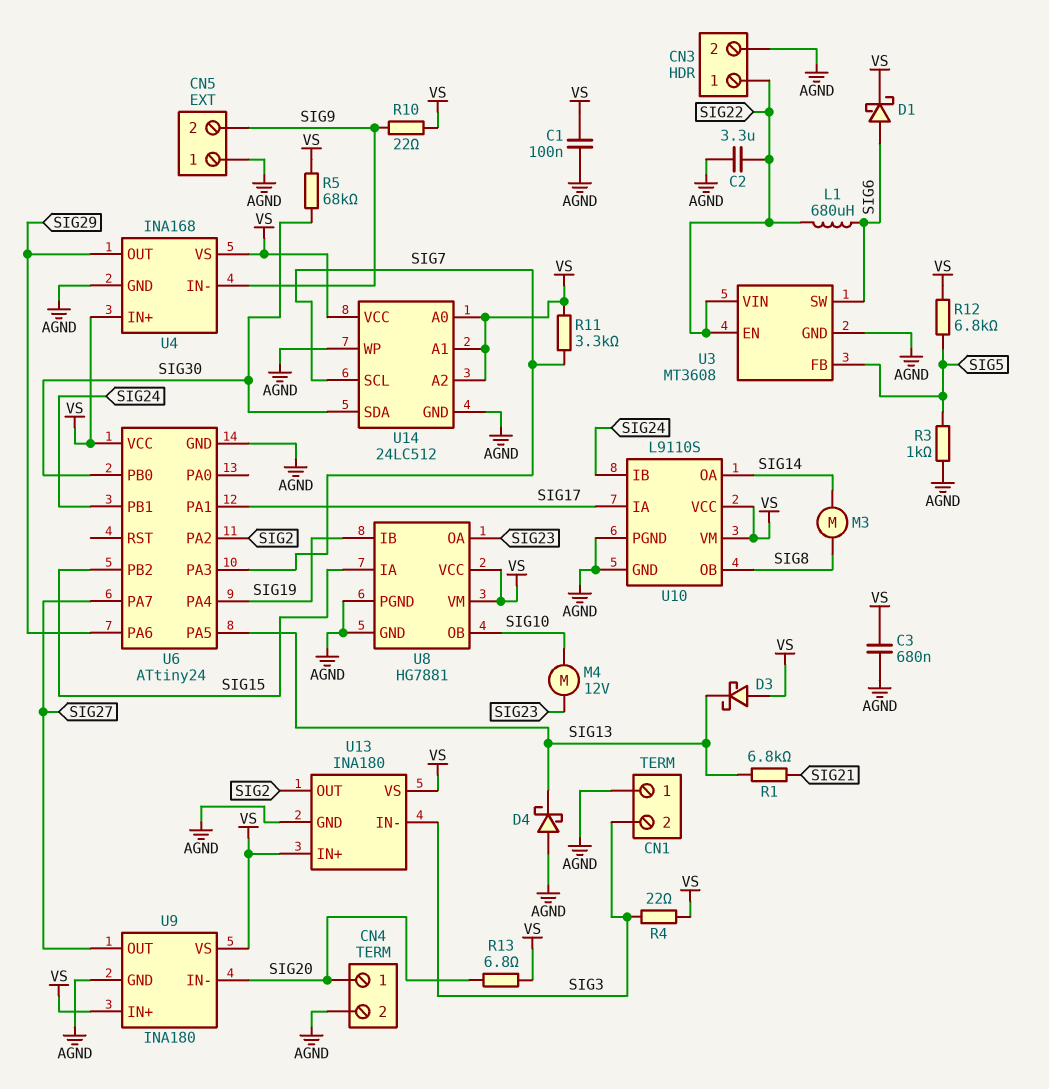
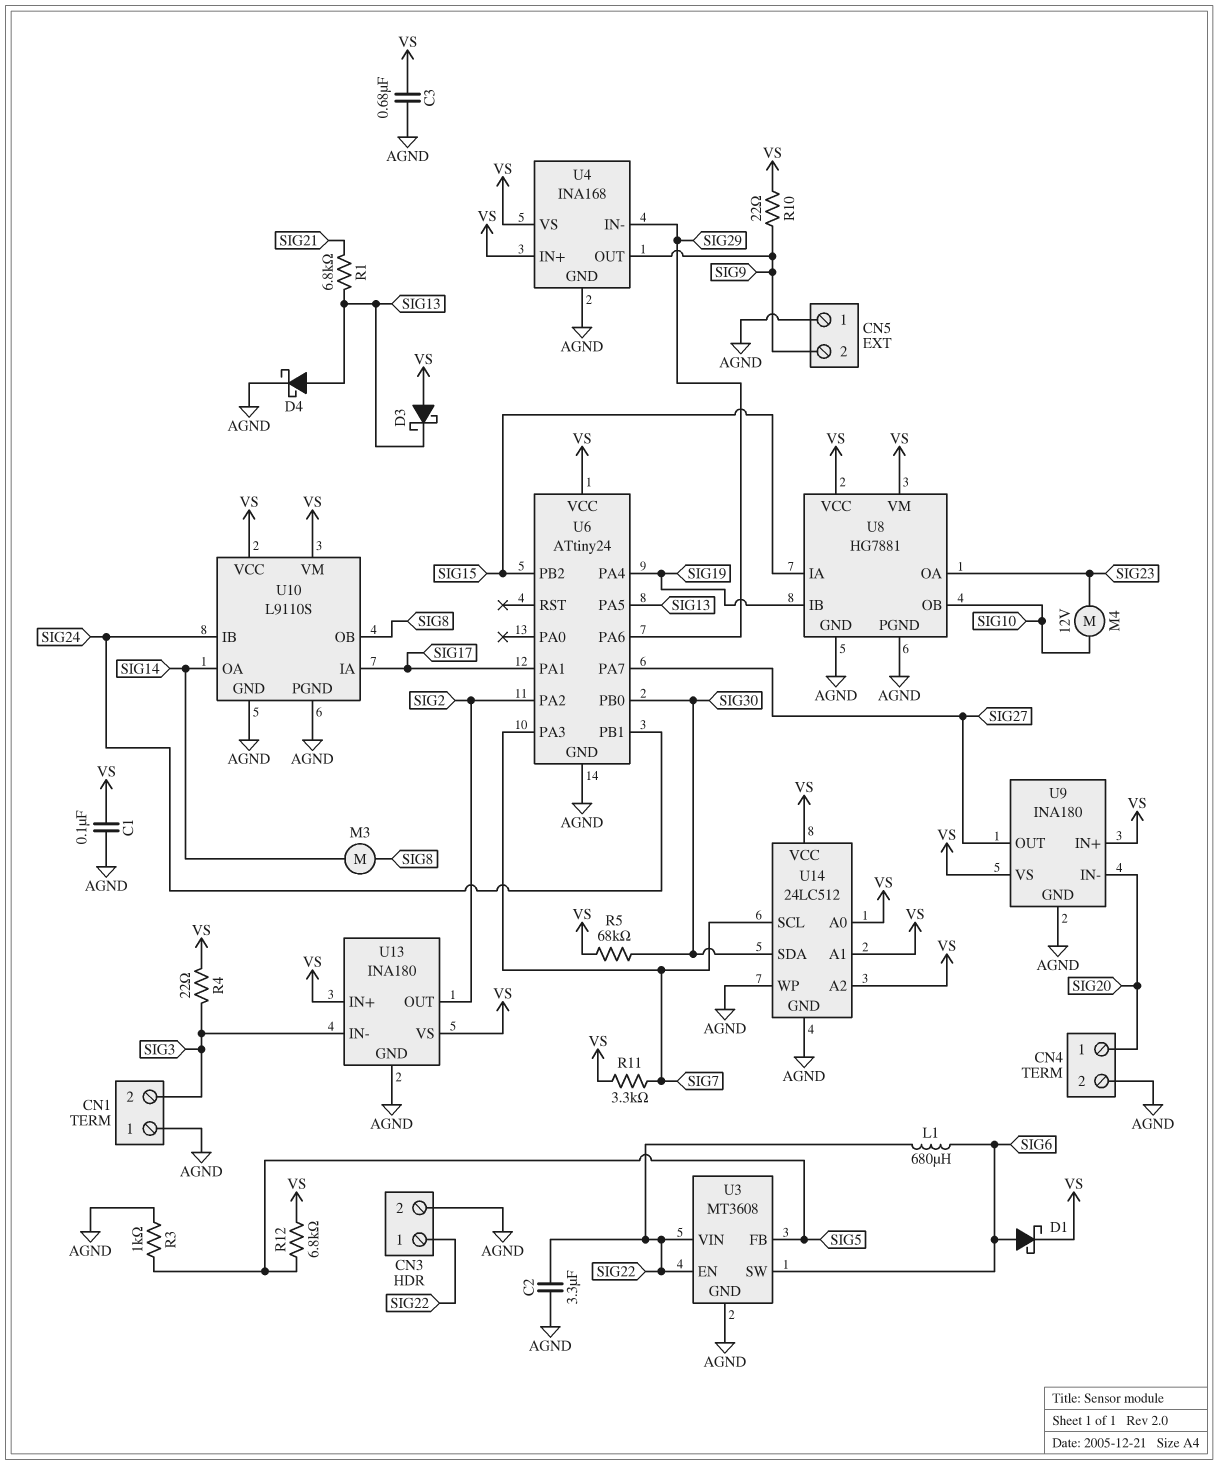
D4: schottky (A AGND, K SIG13) -> schottky (A SIG13, K AGND)
R13: 6.8 (SIG20, VS) -> none
U4 pin IN-: SIG9 -> SIG29
U4 pin OUT: SIG29 -> SIG9

